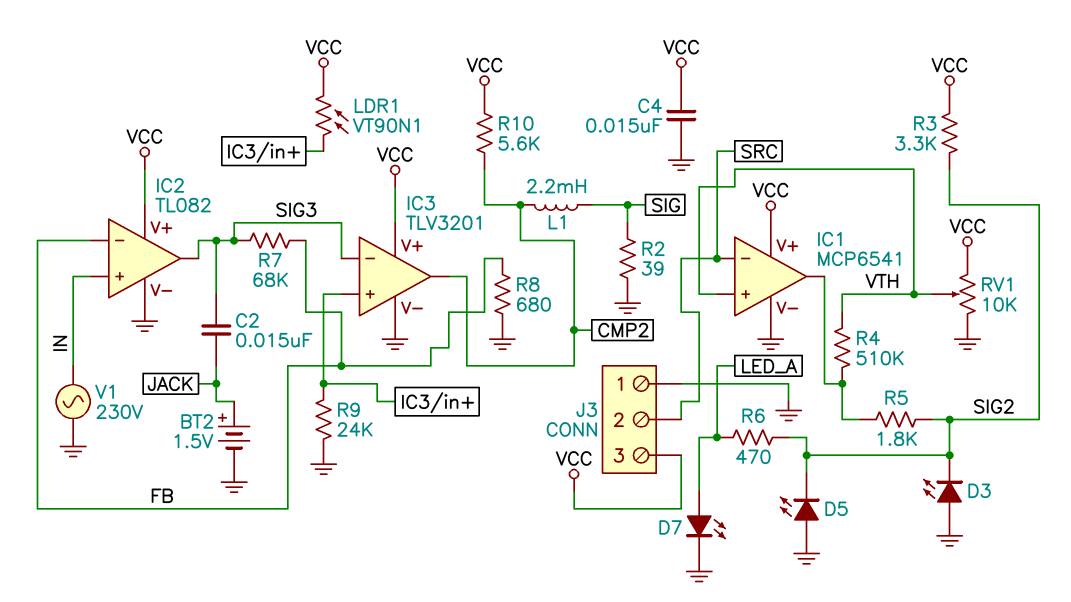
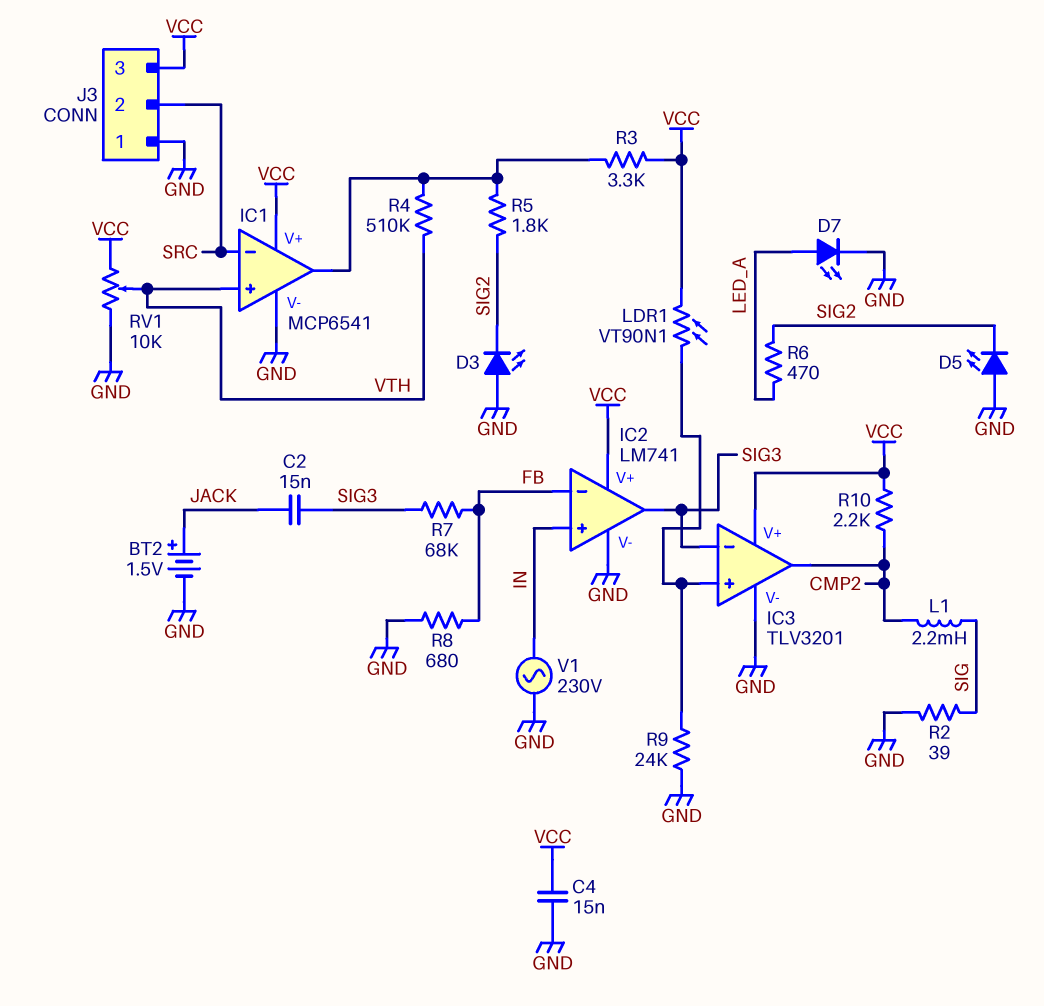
IC2: TL082 -> LM741
R3: 3.3k (SIG2, VCC) -> 3.3k (IC1/out, VCC)
R10: 5.6k (CMP2, VCC) -> 2.2k (CMP2, VCC)

